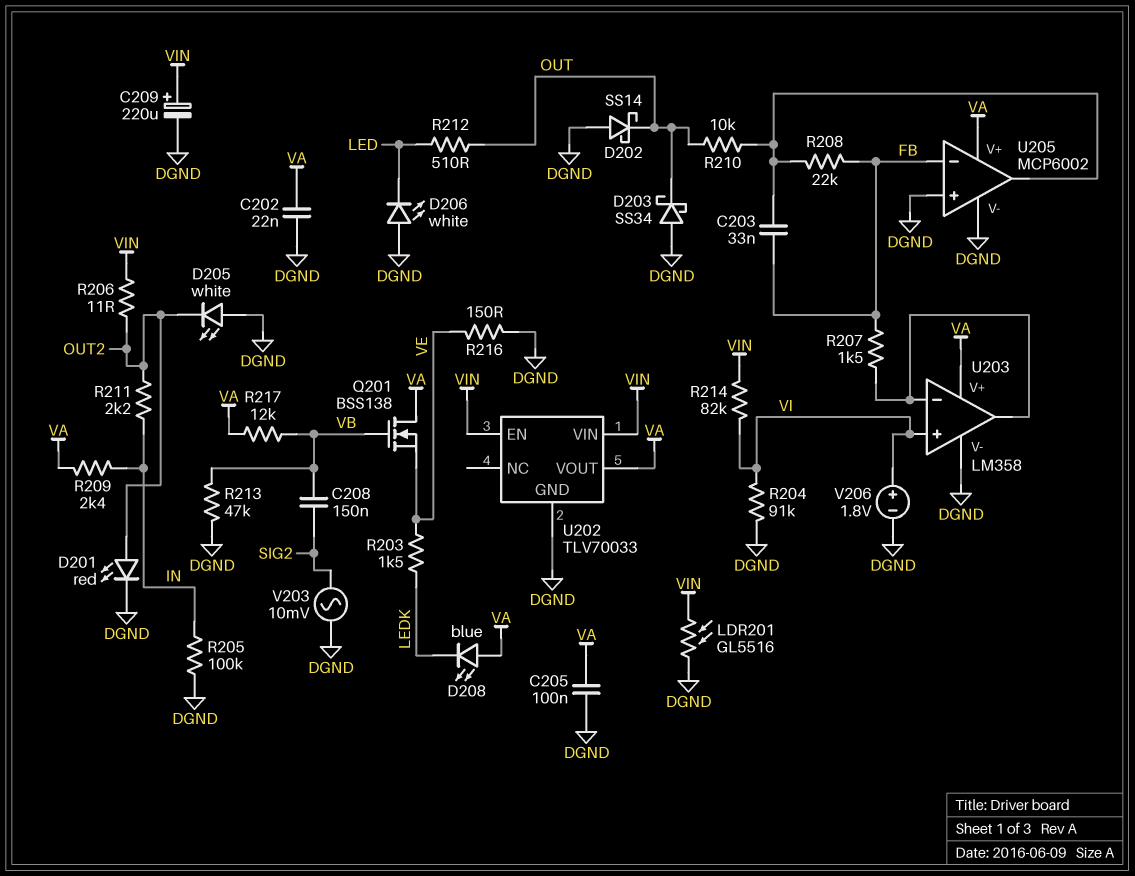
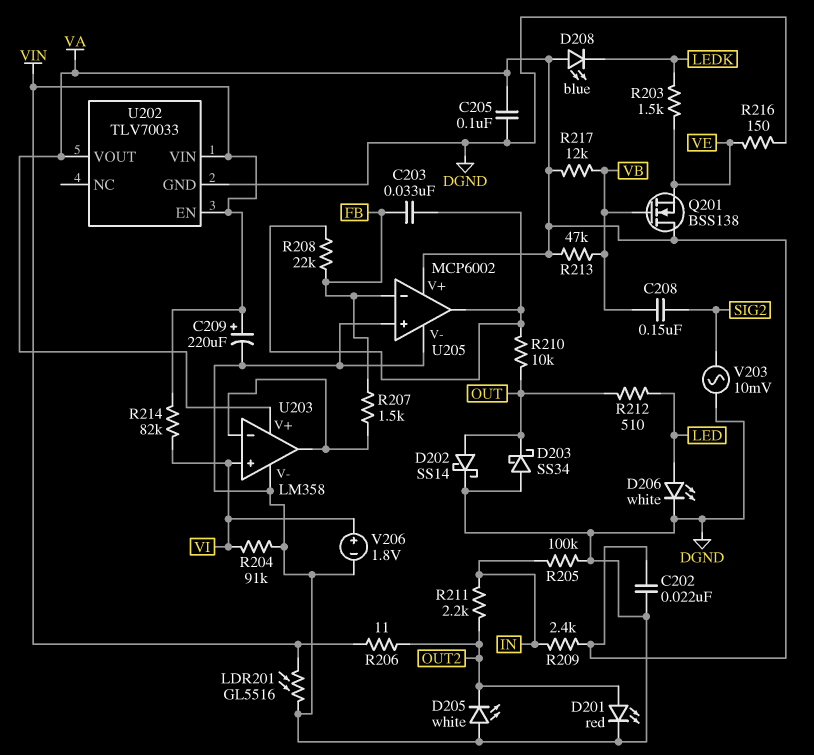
D202: schottky SS14 (A DGND, K OUT) -> schottky SS14 (A OUT, K DGND)
D206: LED white (A DGND, K LED) -> LED white (A LED, K DGND)
R213: 47k (DGND, VB) -> 47k (VA, VB)

